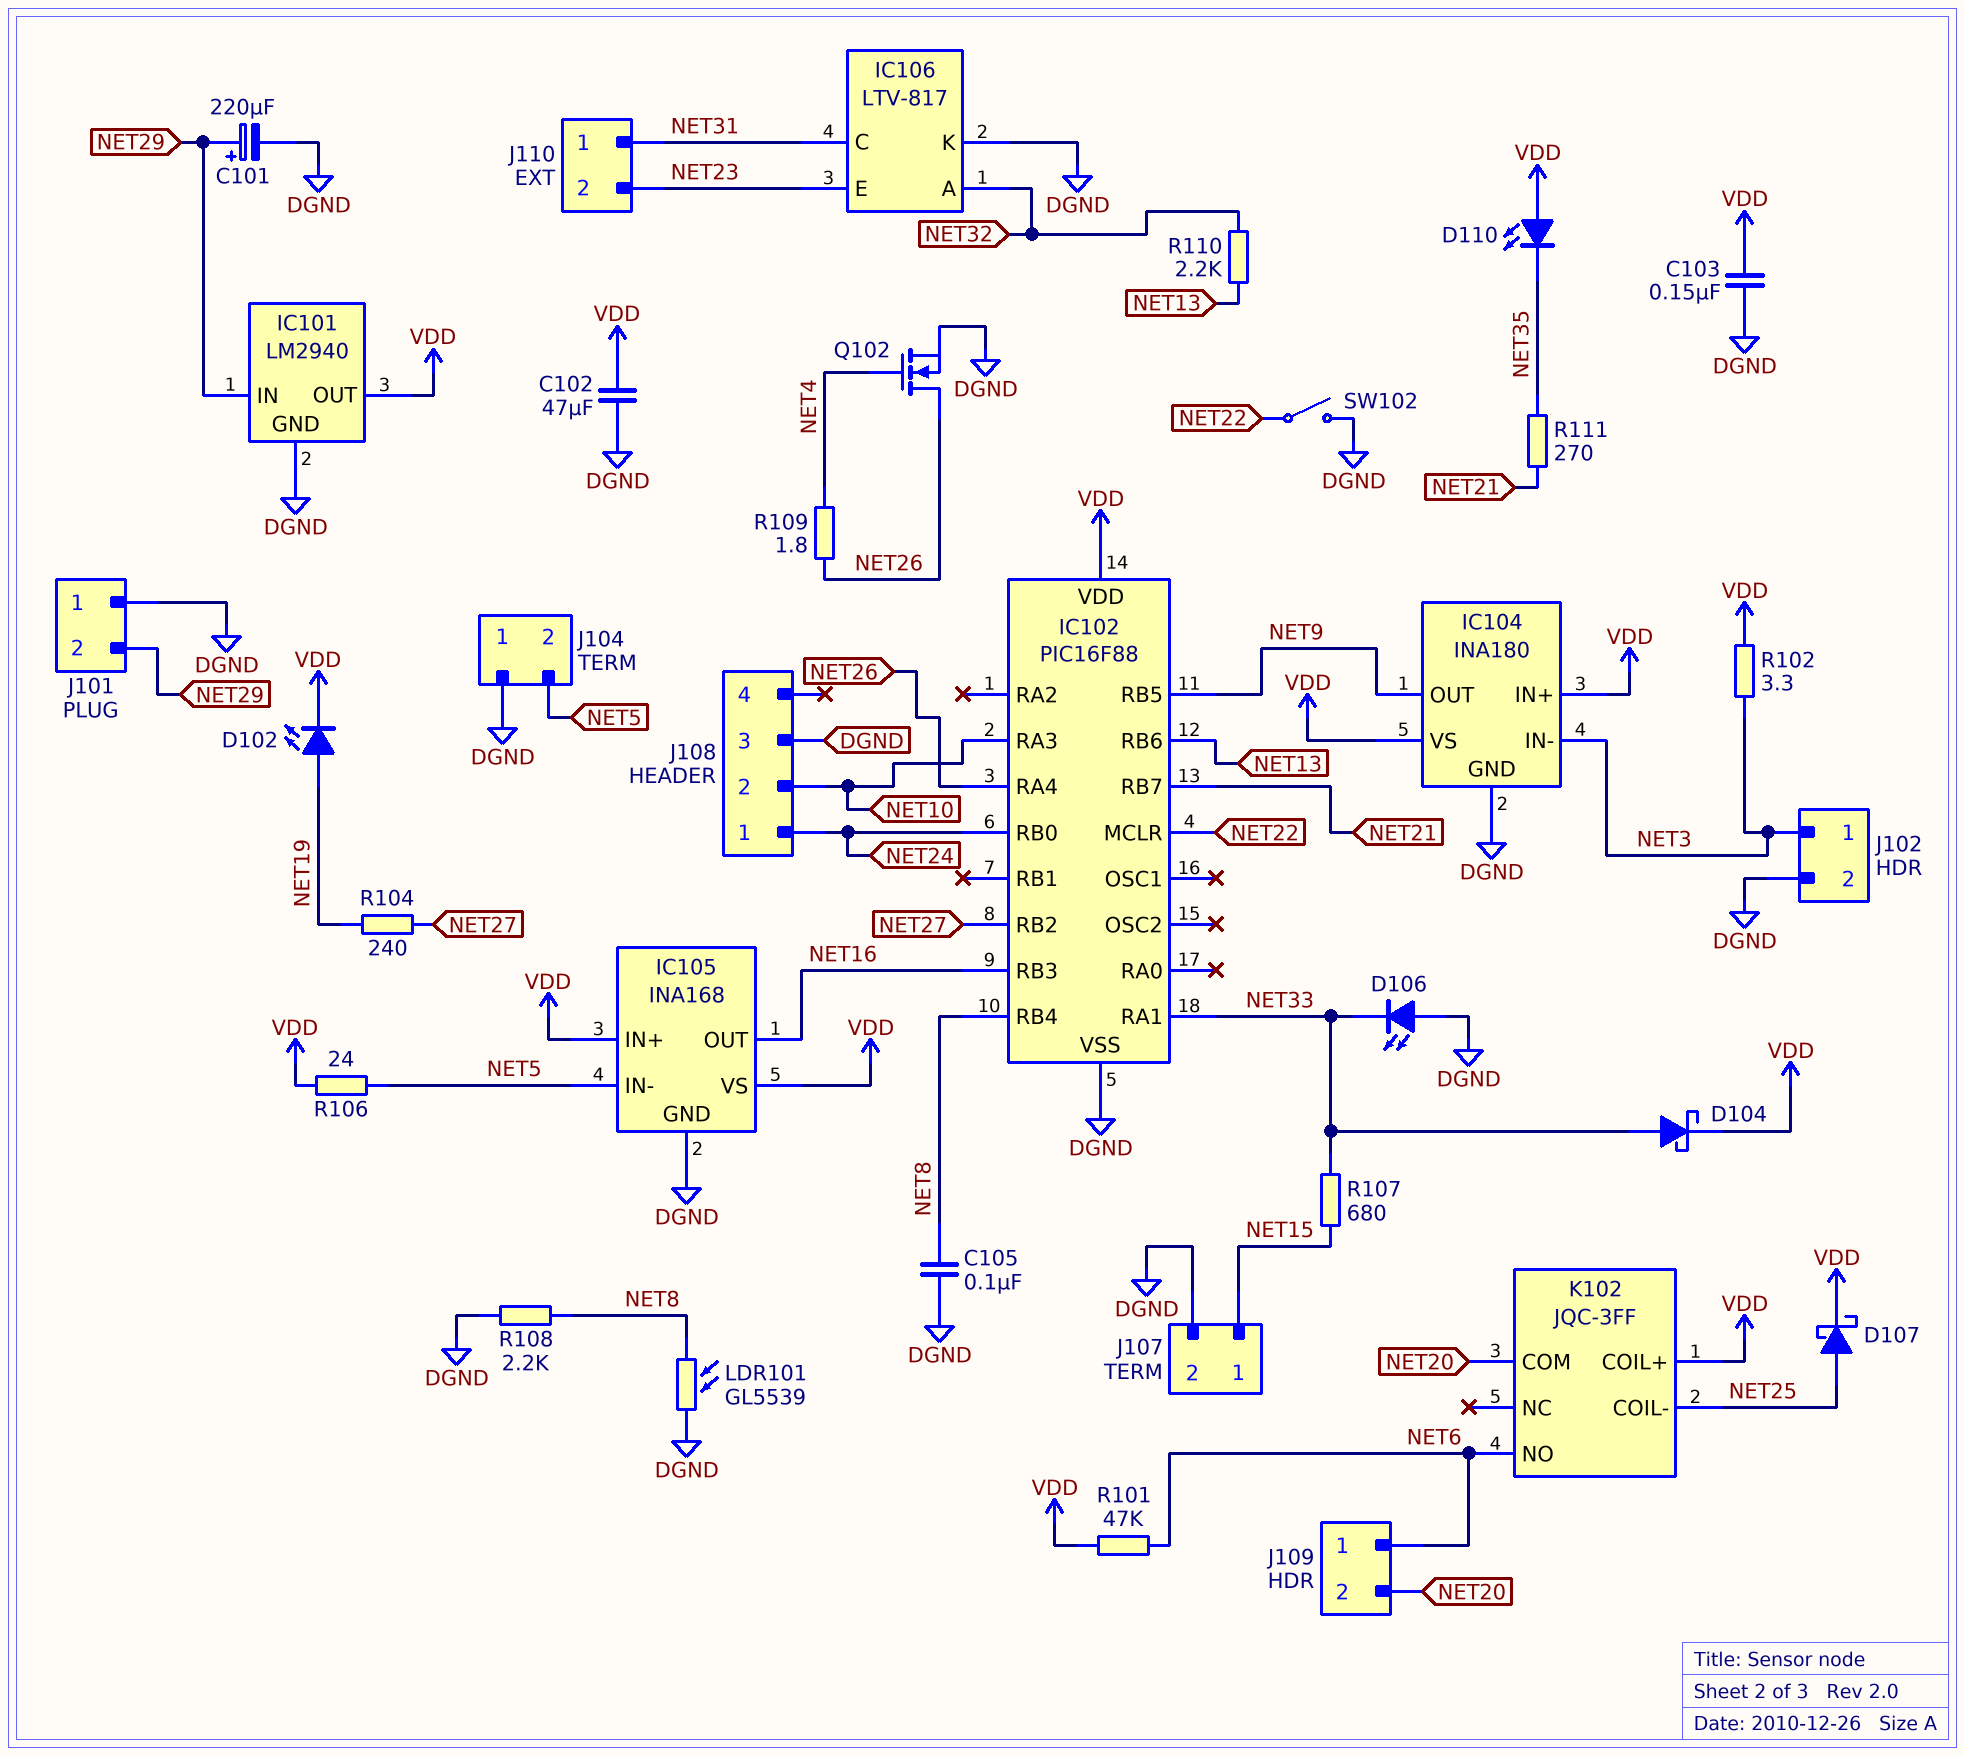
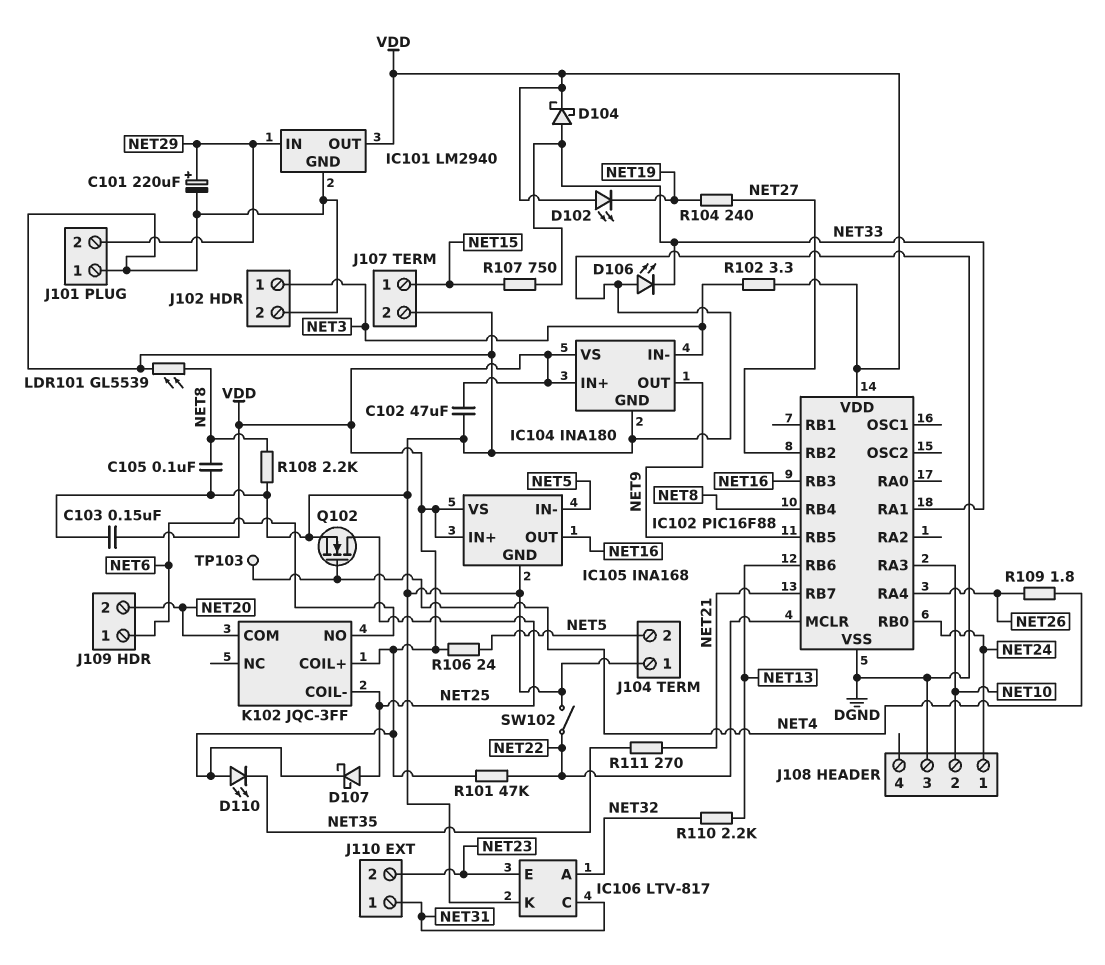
D102: LED (A NET19, K VDD) -> LED (A VDD, K NET19)
Q102: NMOS (G NET4, D NET26, S DGND) -> NMOS (G NET4, D NET25, S DGND)
R101: 47k (NET6, VDD) -> 47k (NET22, VDD)
R107: 680 (NET15, NET33) -> 750 (NET15, NET33)
TP103: none -> test point (NET4)

